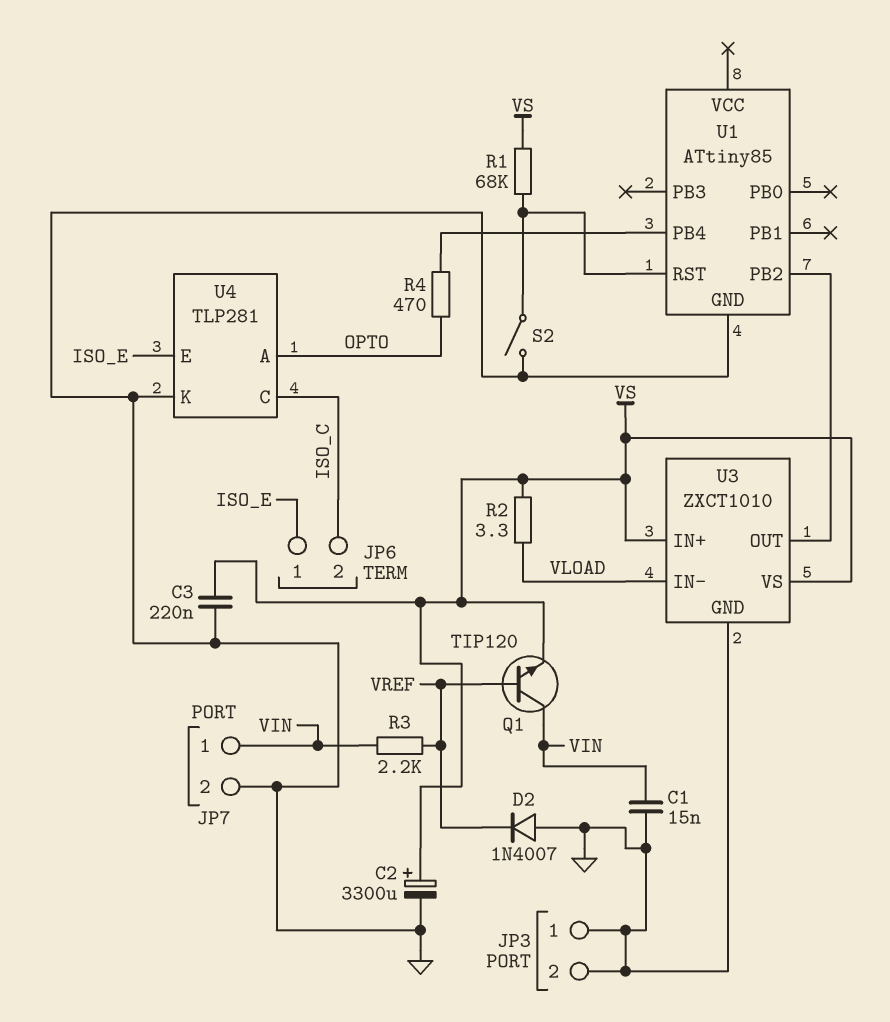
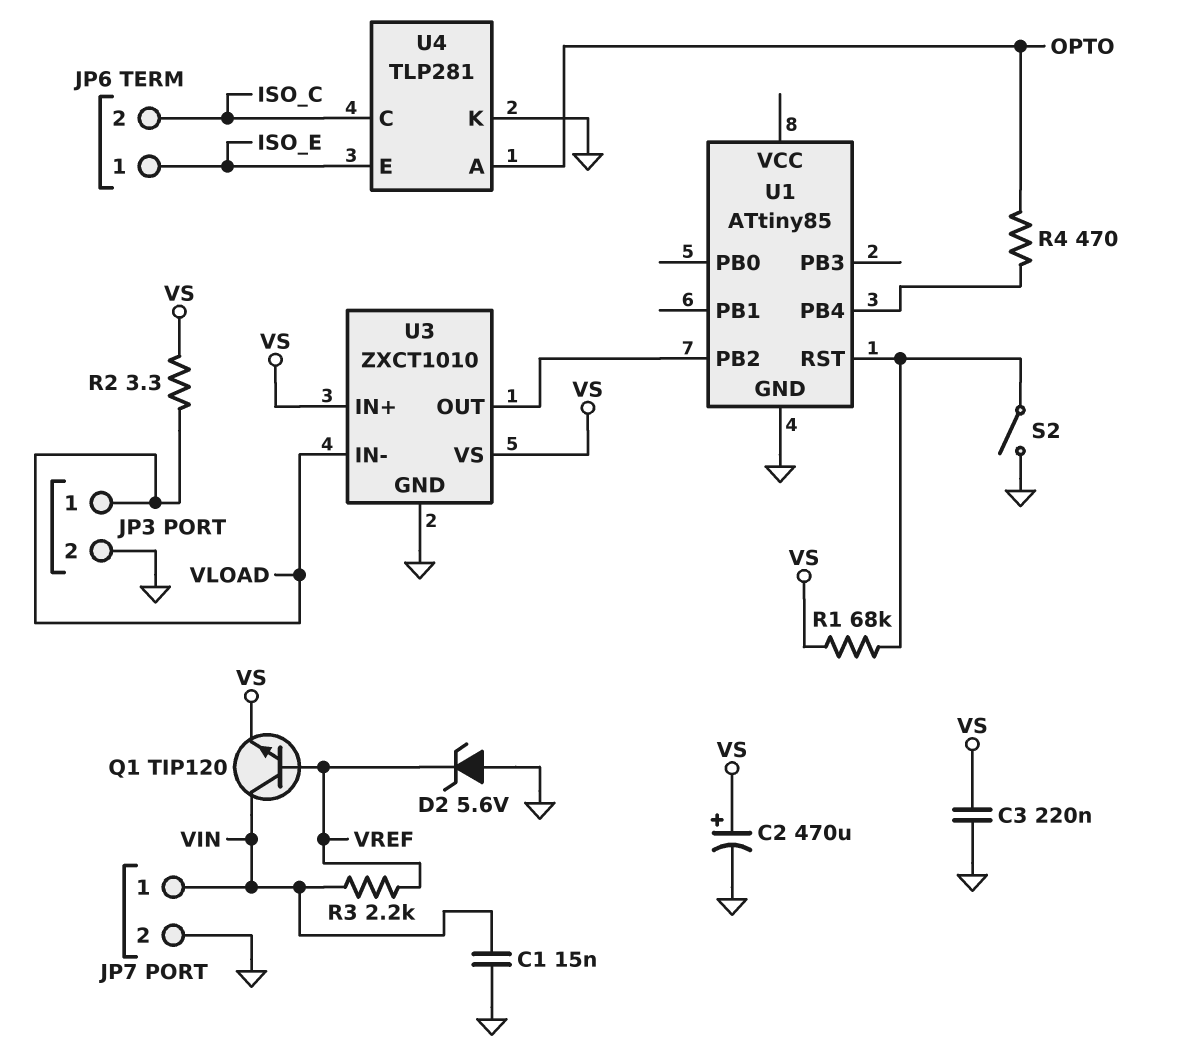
C2: 3300uF (plus VS, minus GND) -> 470uF (plus VS, minus GND)
D2: diode 1N4007 (A GND, K VREF) -> zener 5.6V (A GND, K VREF)
JP3 pin 1: GND -> VLOAD

